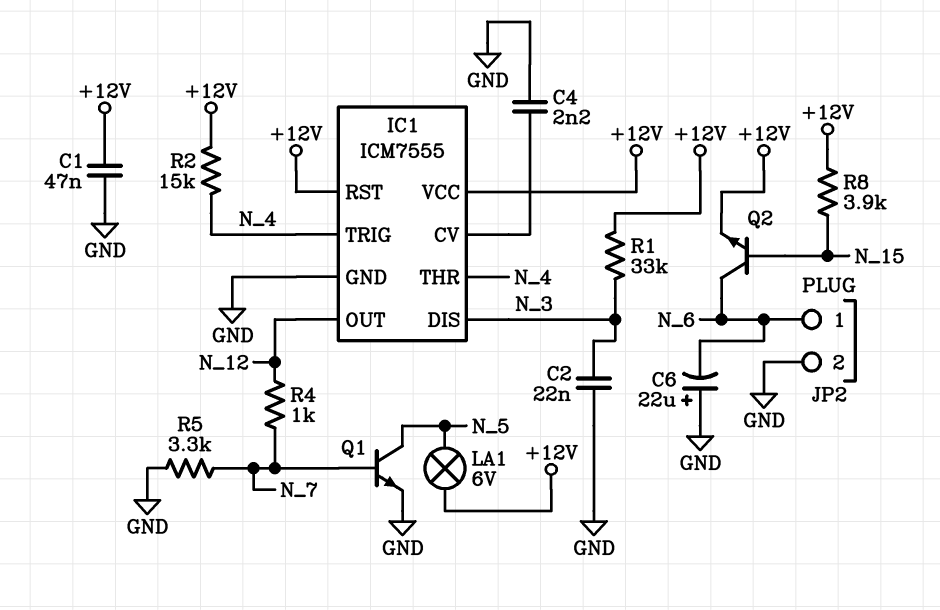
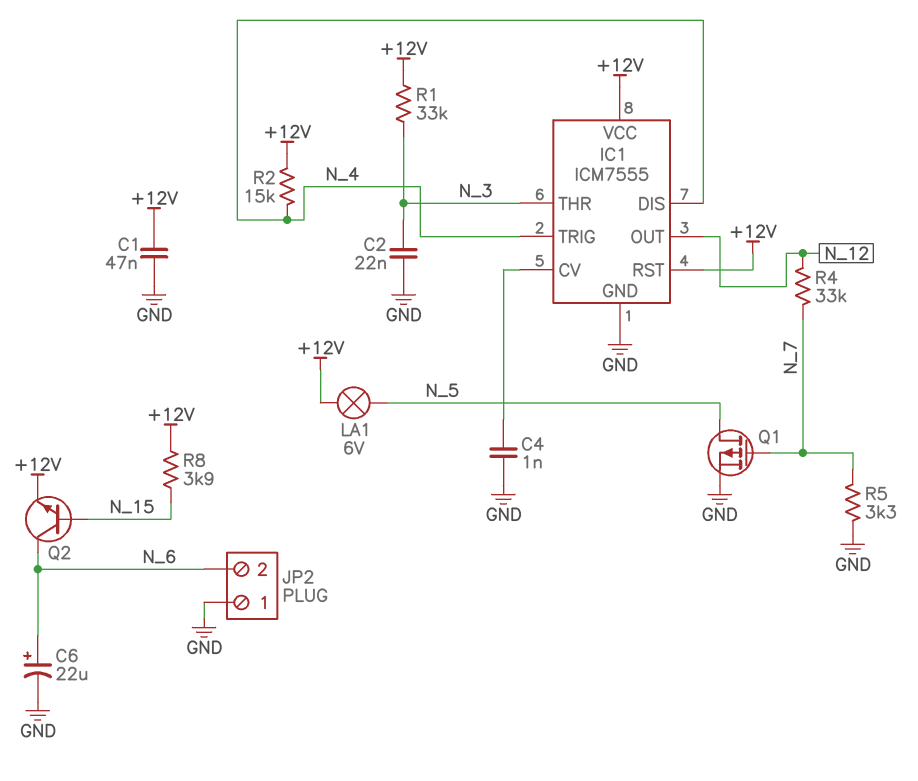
C4: 2.2nF (GND, IC1/CV) -> 1nF (GND, IC1/CV)
C6: 22uF (plus GND, minus N_6) -> 22uF (plus N_6, minus GND)
IC1 pin DIS: N_3 -> N_4
IC1 pin THR: N_4 -> N_3
JP2 pin 1: N_6 -> GND
JP2 pin 2: GND -> N_6
Q1: NPN (B N_7, C N_5, E GND) -> PMOS (G N_7, D N_5, S GND)
R4: 1k (N_7, N_12) -> 33k (N_7, N_12)

